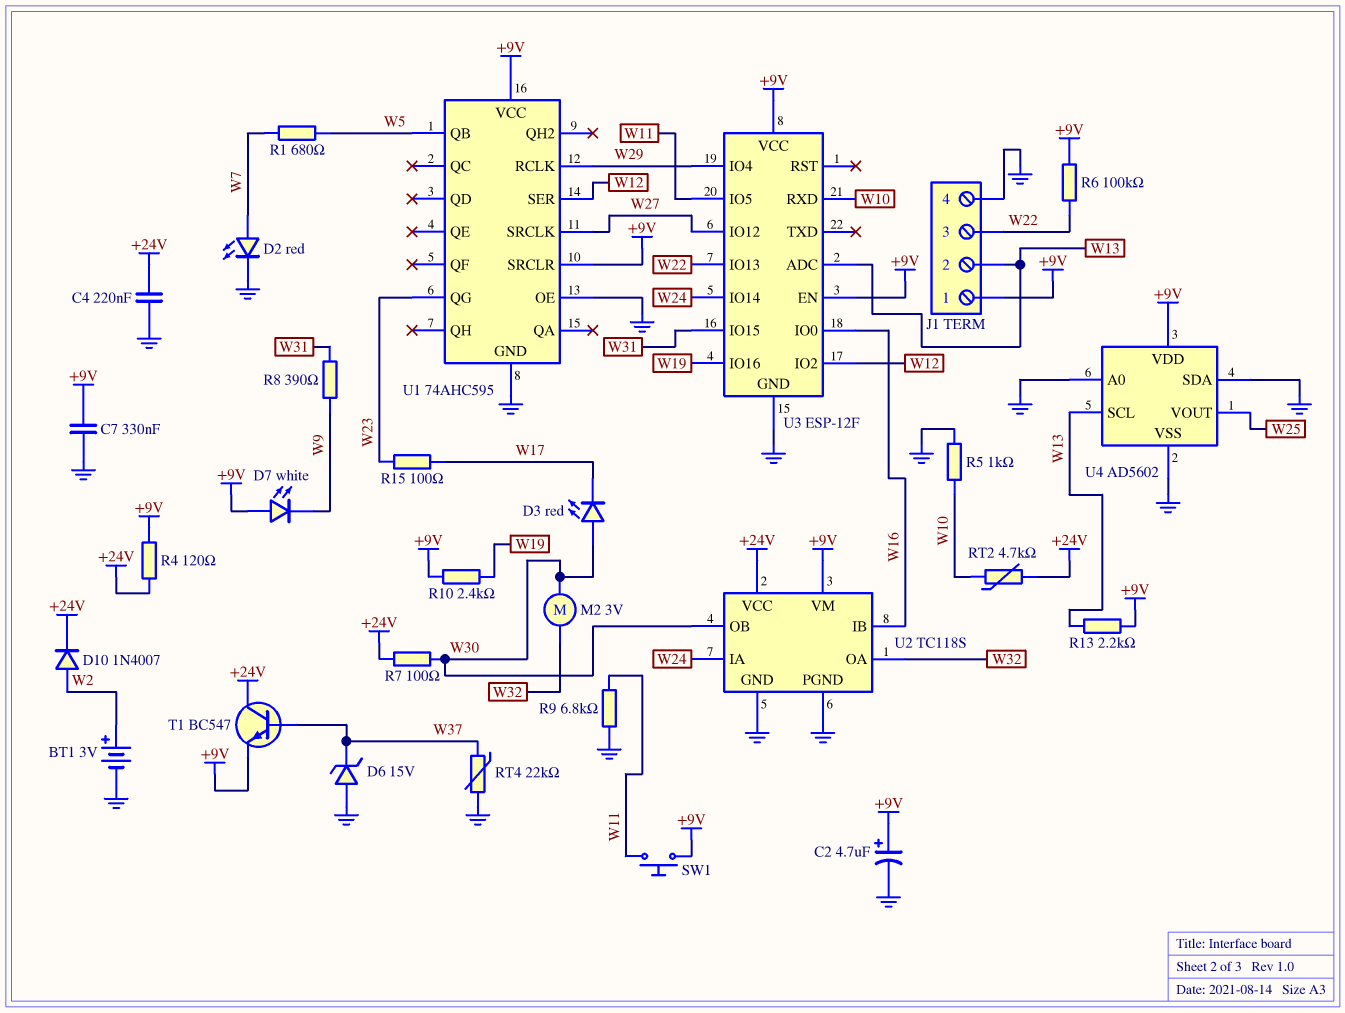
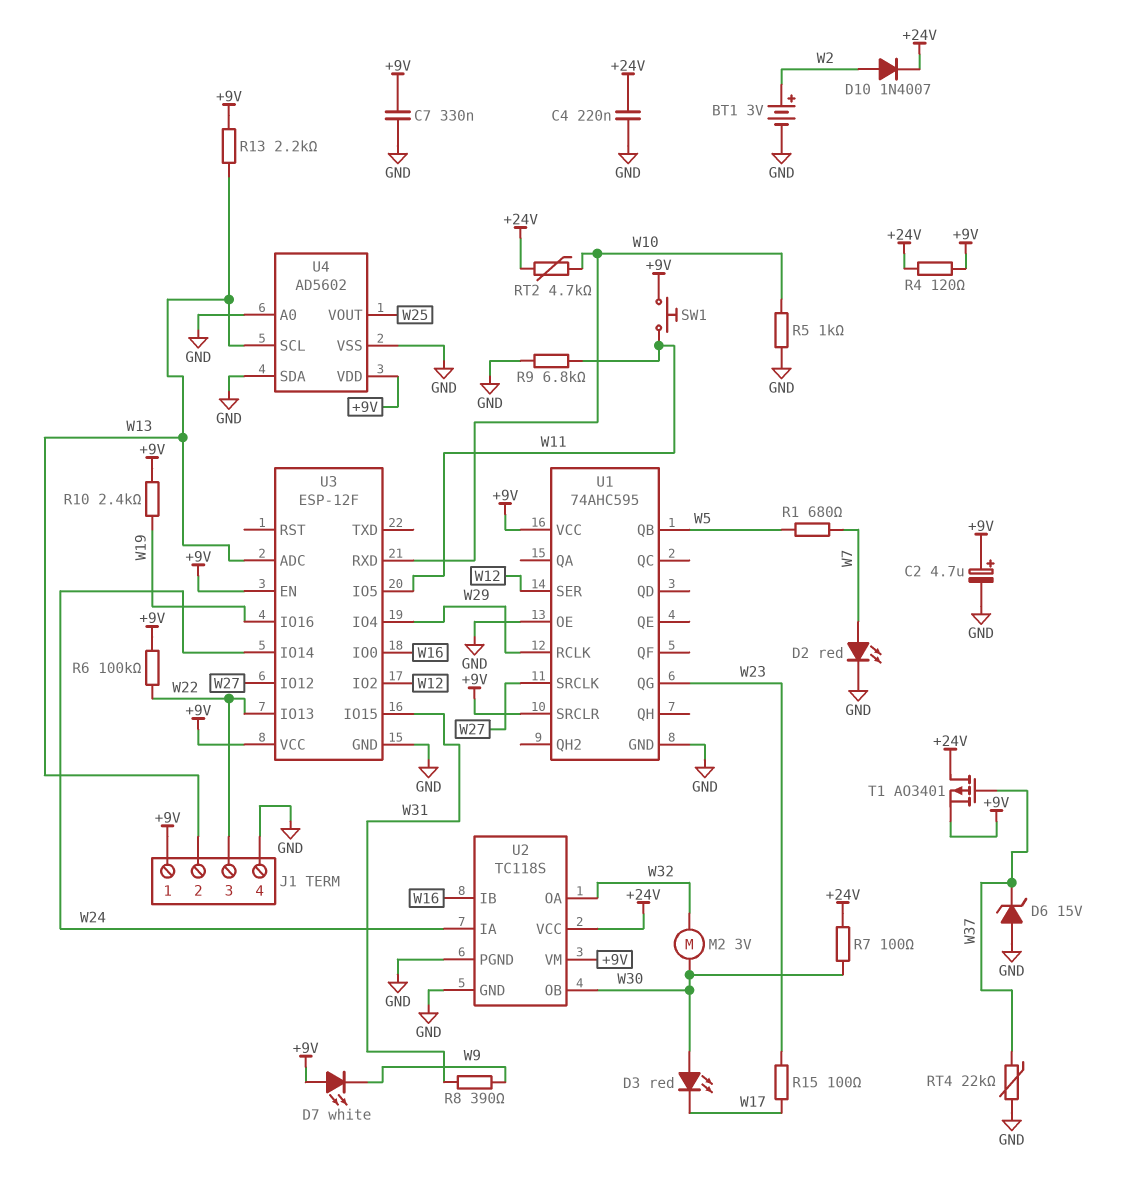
T1: NPN BC547 (B W37, C +24V, E +9V) -> PMOS AO3401 (G W37, D +24V, S +9V)

